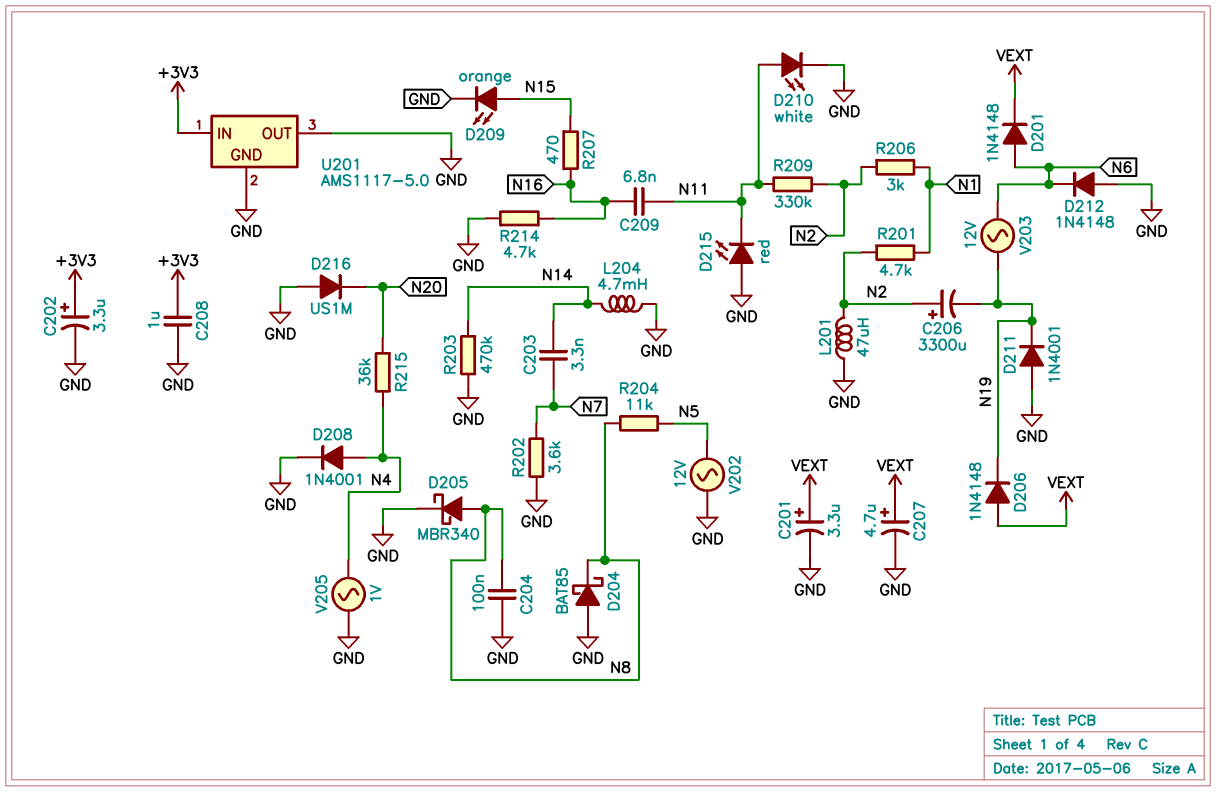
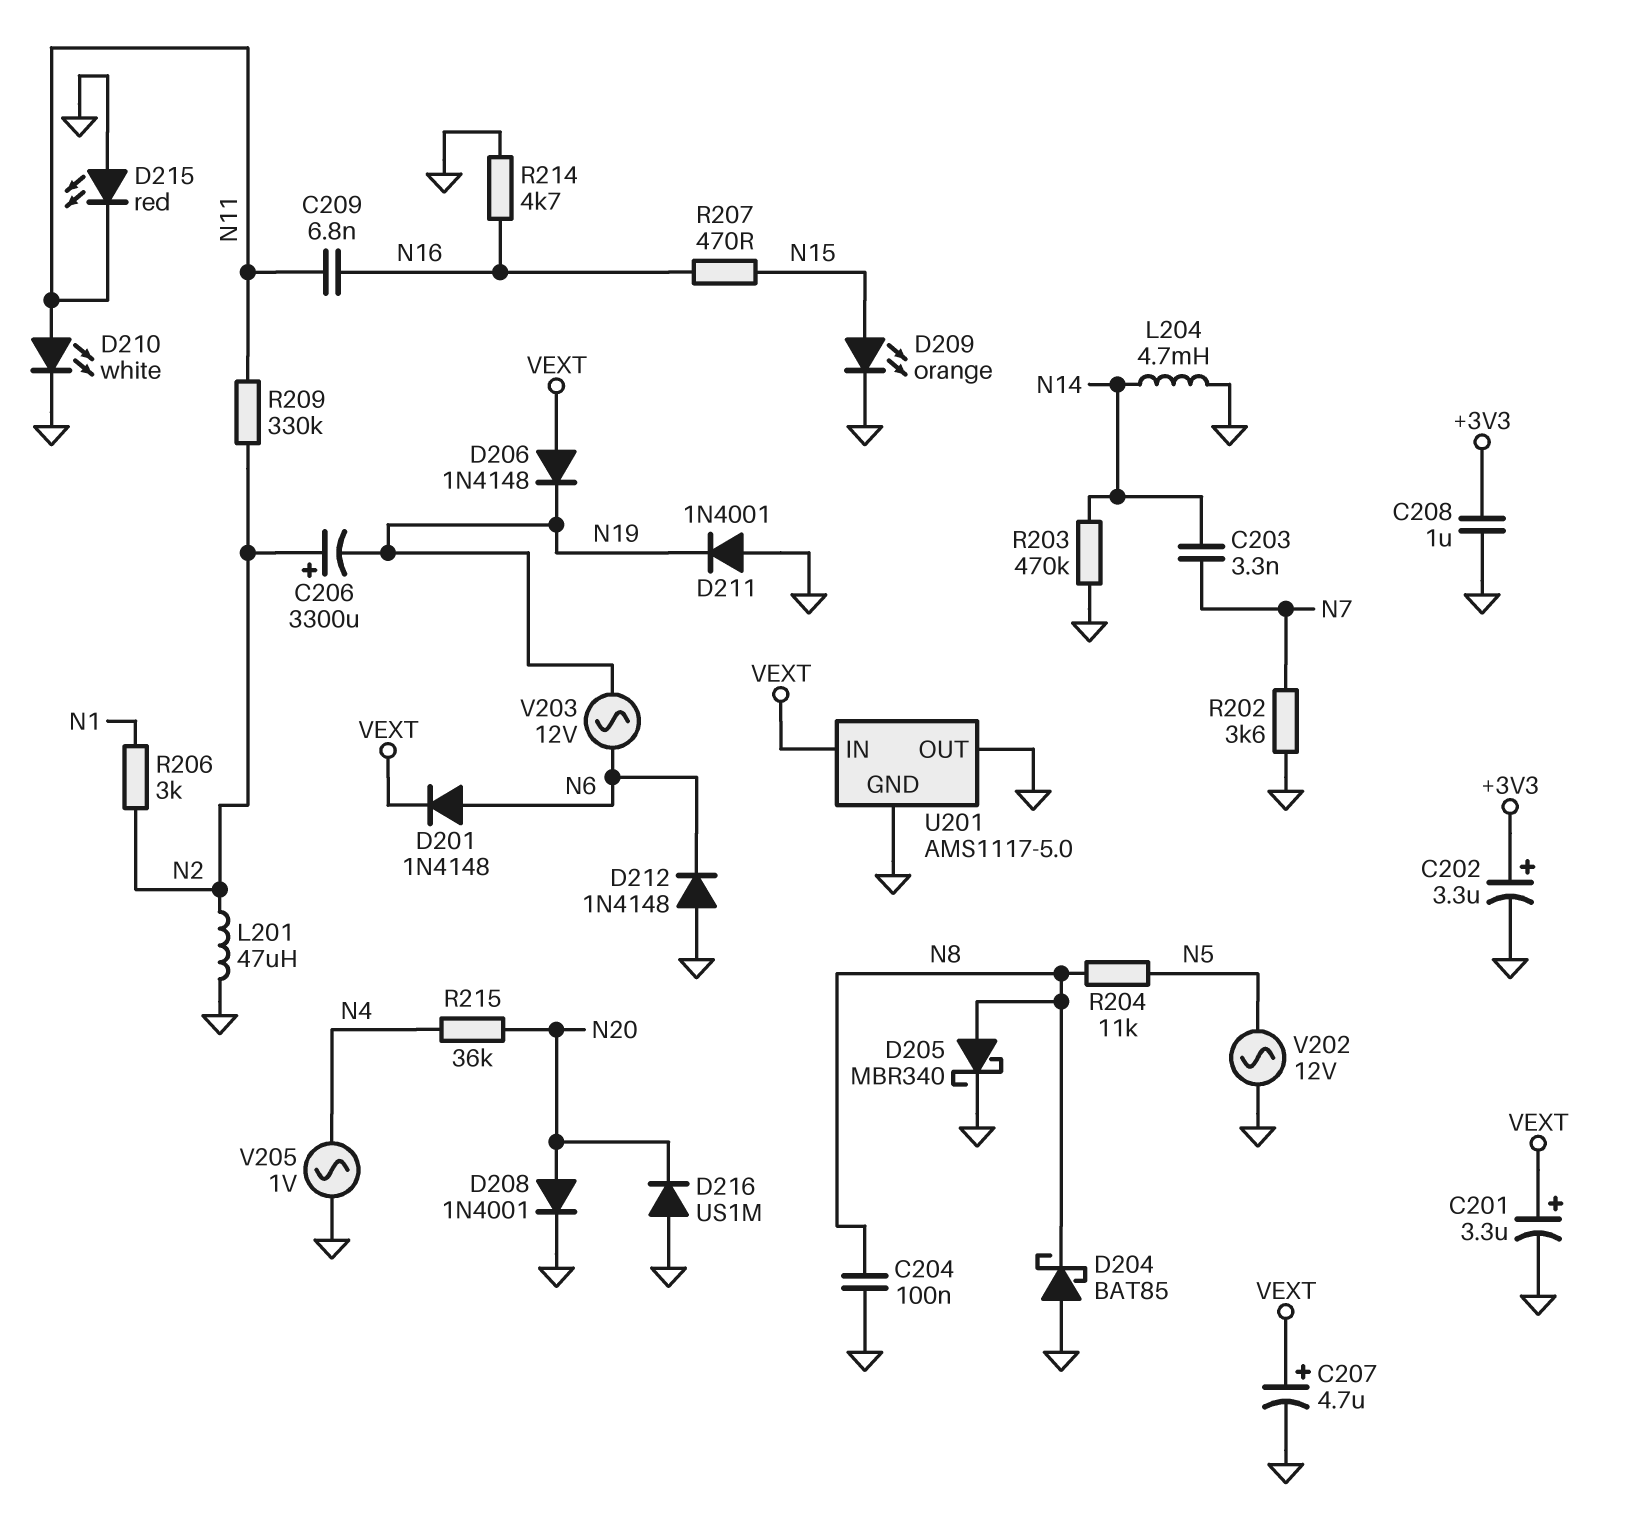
D208: diode 1N4001 (A N4, K GND) -> diode 1N4001 (A N20, K GND)
R201: 4.7k (N1, N2) -> none
U201 pin IN: +3V3 -> VEXT

